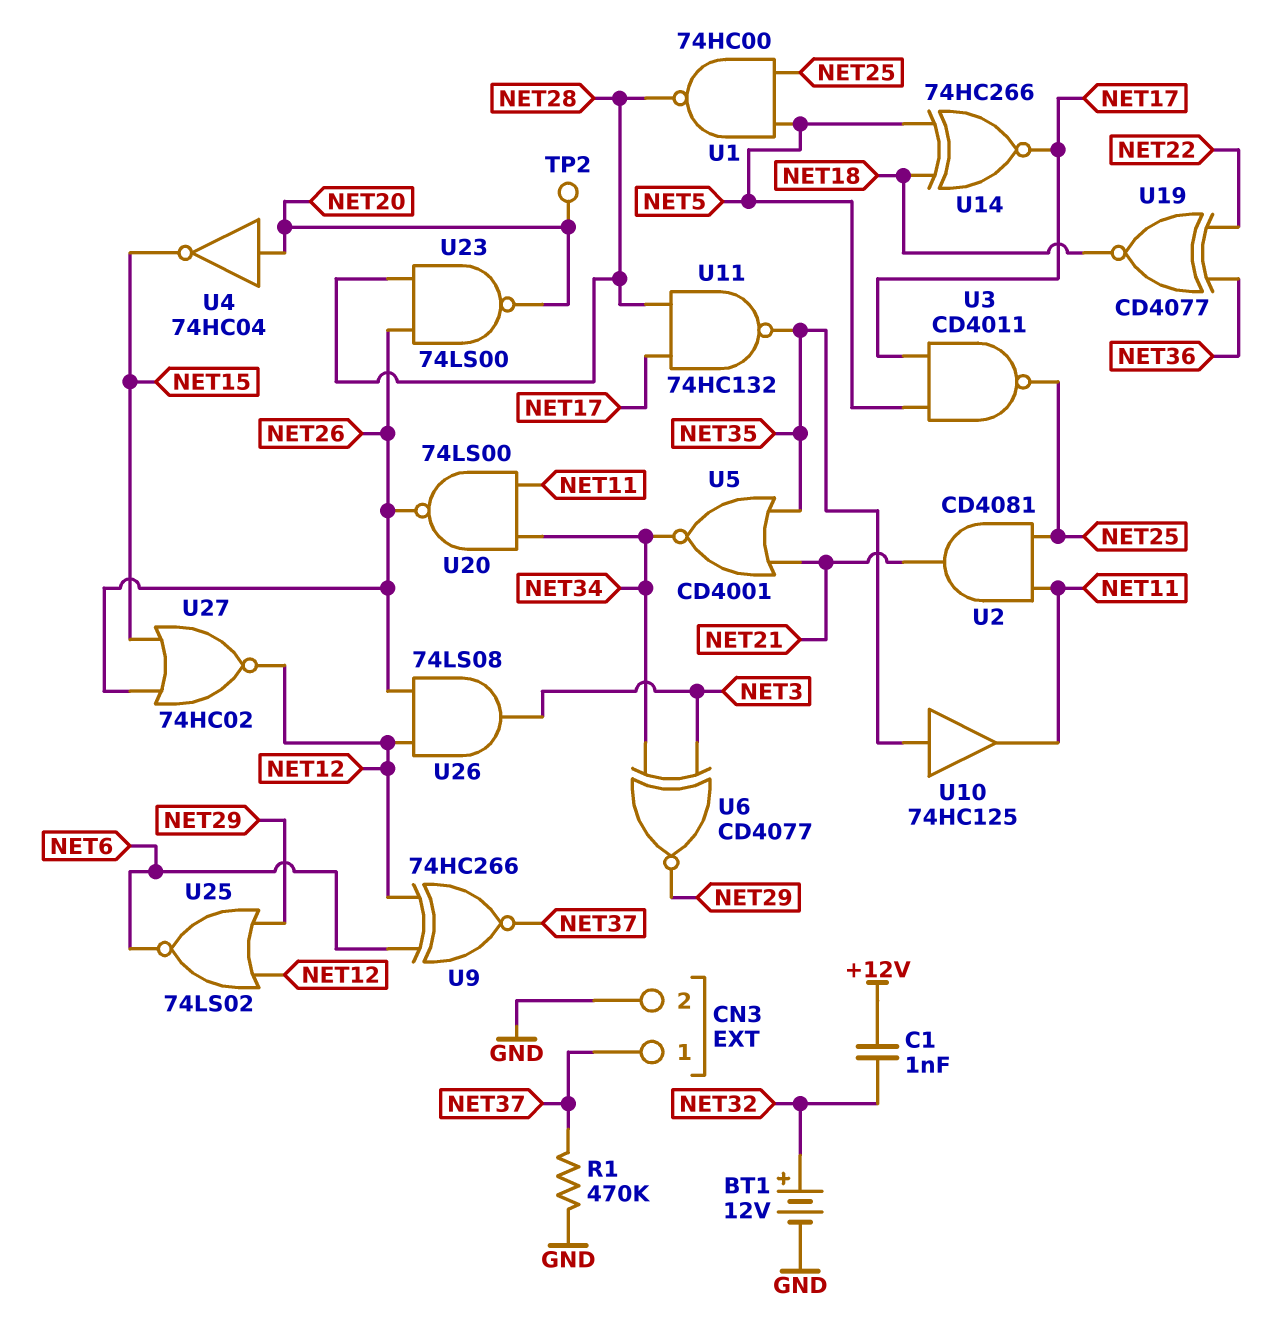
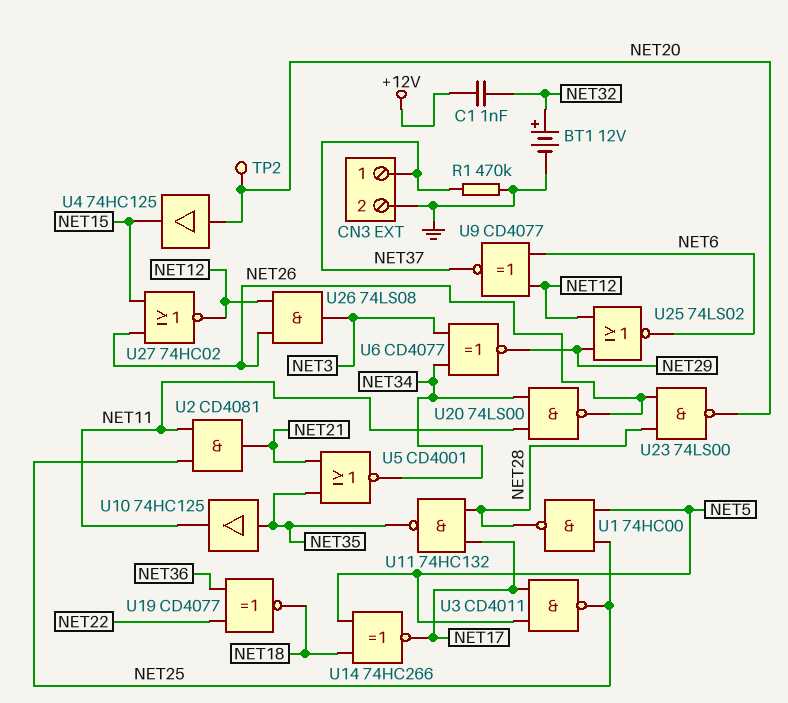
U4: NOT 74HC04 (in NET20, out NET15) -> buffer 74HC125 (in NET20, out NET15)
U9: XNOR 74HC266 (in NET6, in NET12, out NET37) -> XNOR CD4077 (in NET6, in NET12, out NET37)

